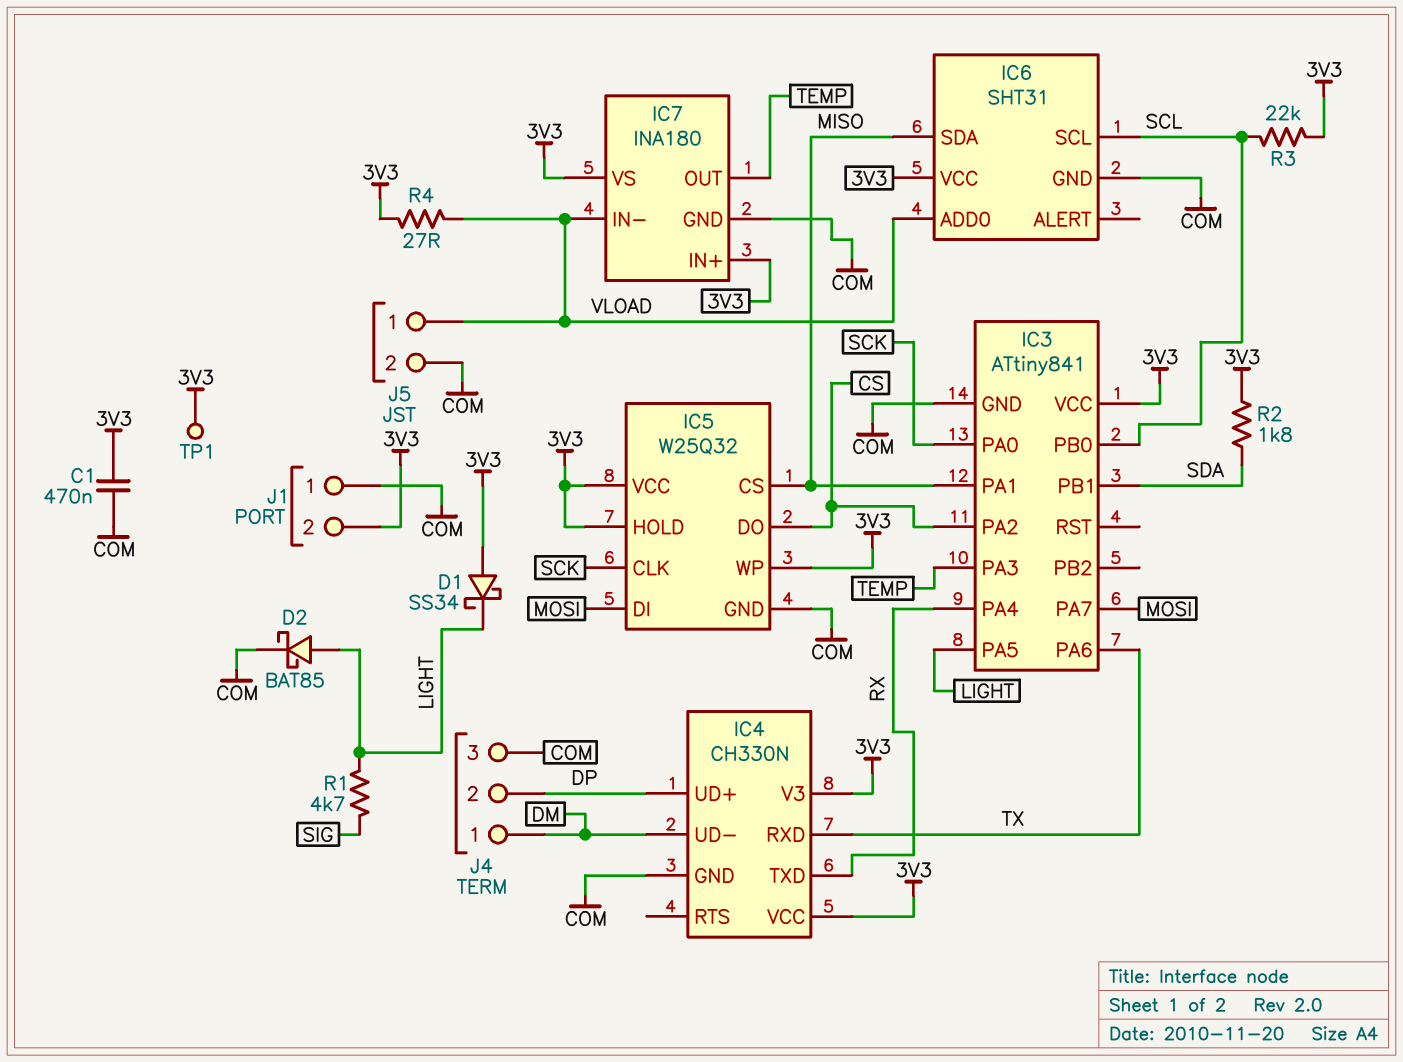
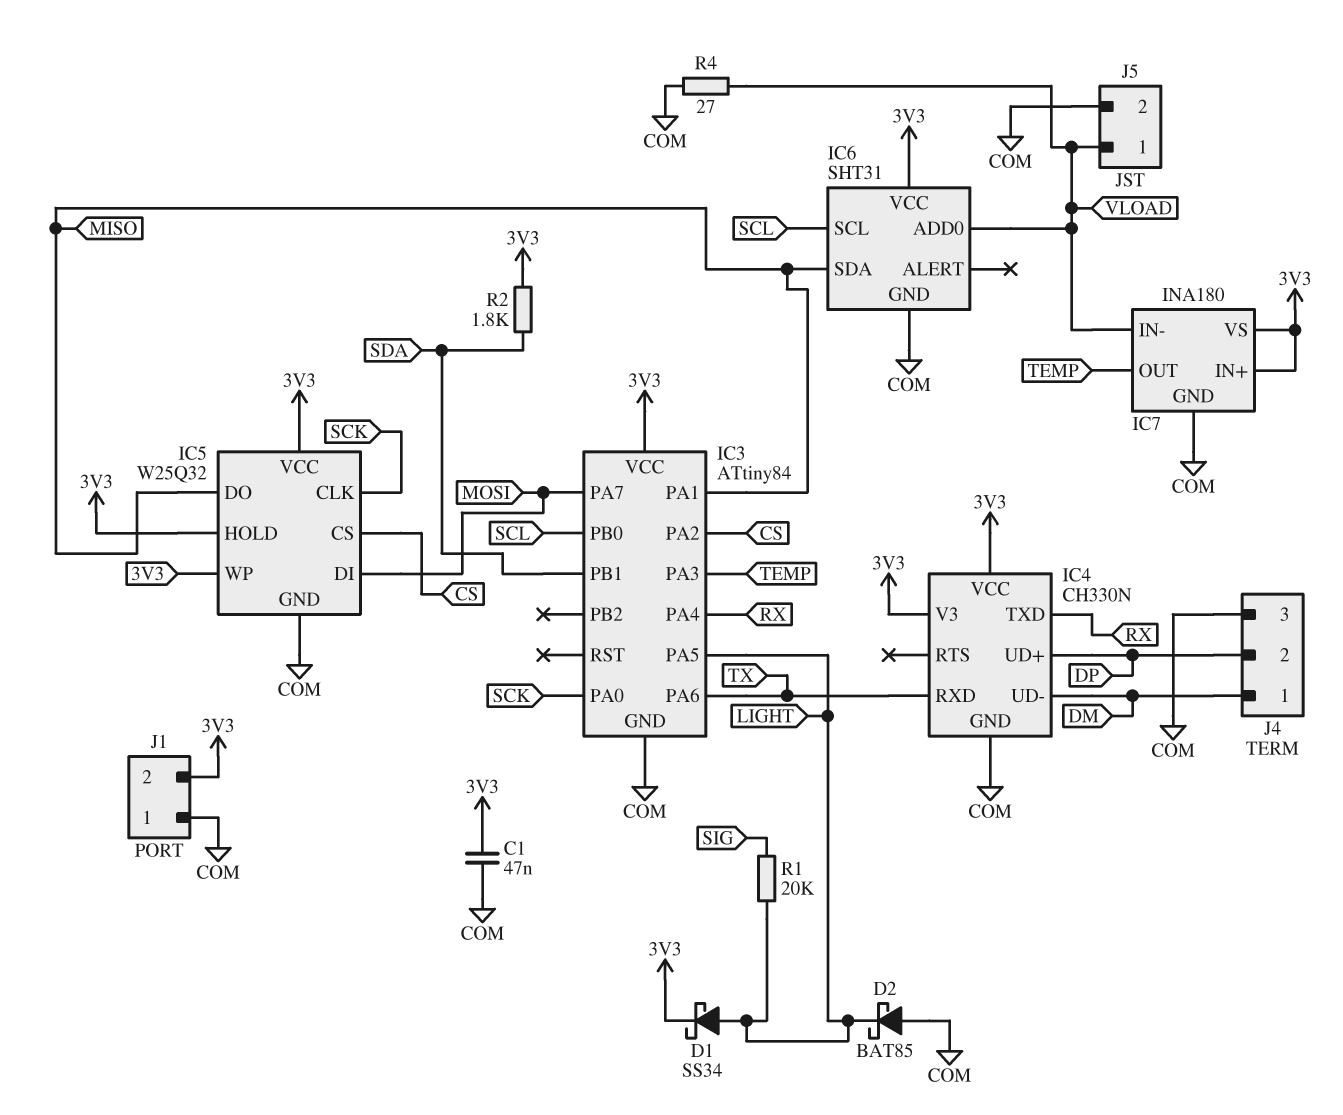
C1: 470nF (3V3, COM) -> 47nF (3V3, COM)
D1: schottky SS34 (A 3V3, K LIGHT) -> schottky SS34 (A LIGHT, K 3V3)
D2: schottky BAT85 (A LIGHT, K COM) -> schottky BAT85 (A COM, K LIGHT)
IC3: ATtiny841 -> ATtiny84
IC5 pin CS: MISO -> CS
IC5 pin DO: CS -> MISO
R1: 4.7k (LIGHT, SIG) -> 20k (LIGHT, SIG)
R3: 22k (3V3, SCL) -> none
R4: 27 (3V3, VLOAD) -> 27 (COM, VLOAD)
TP1: test point (3V3) -> none

